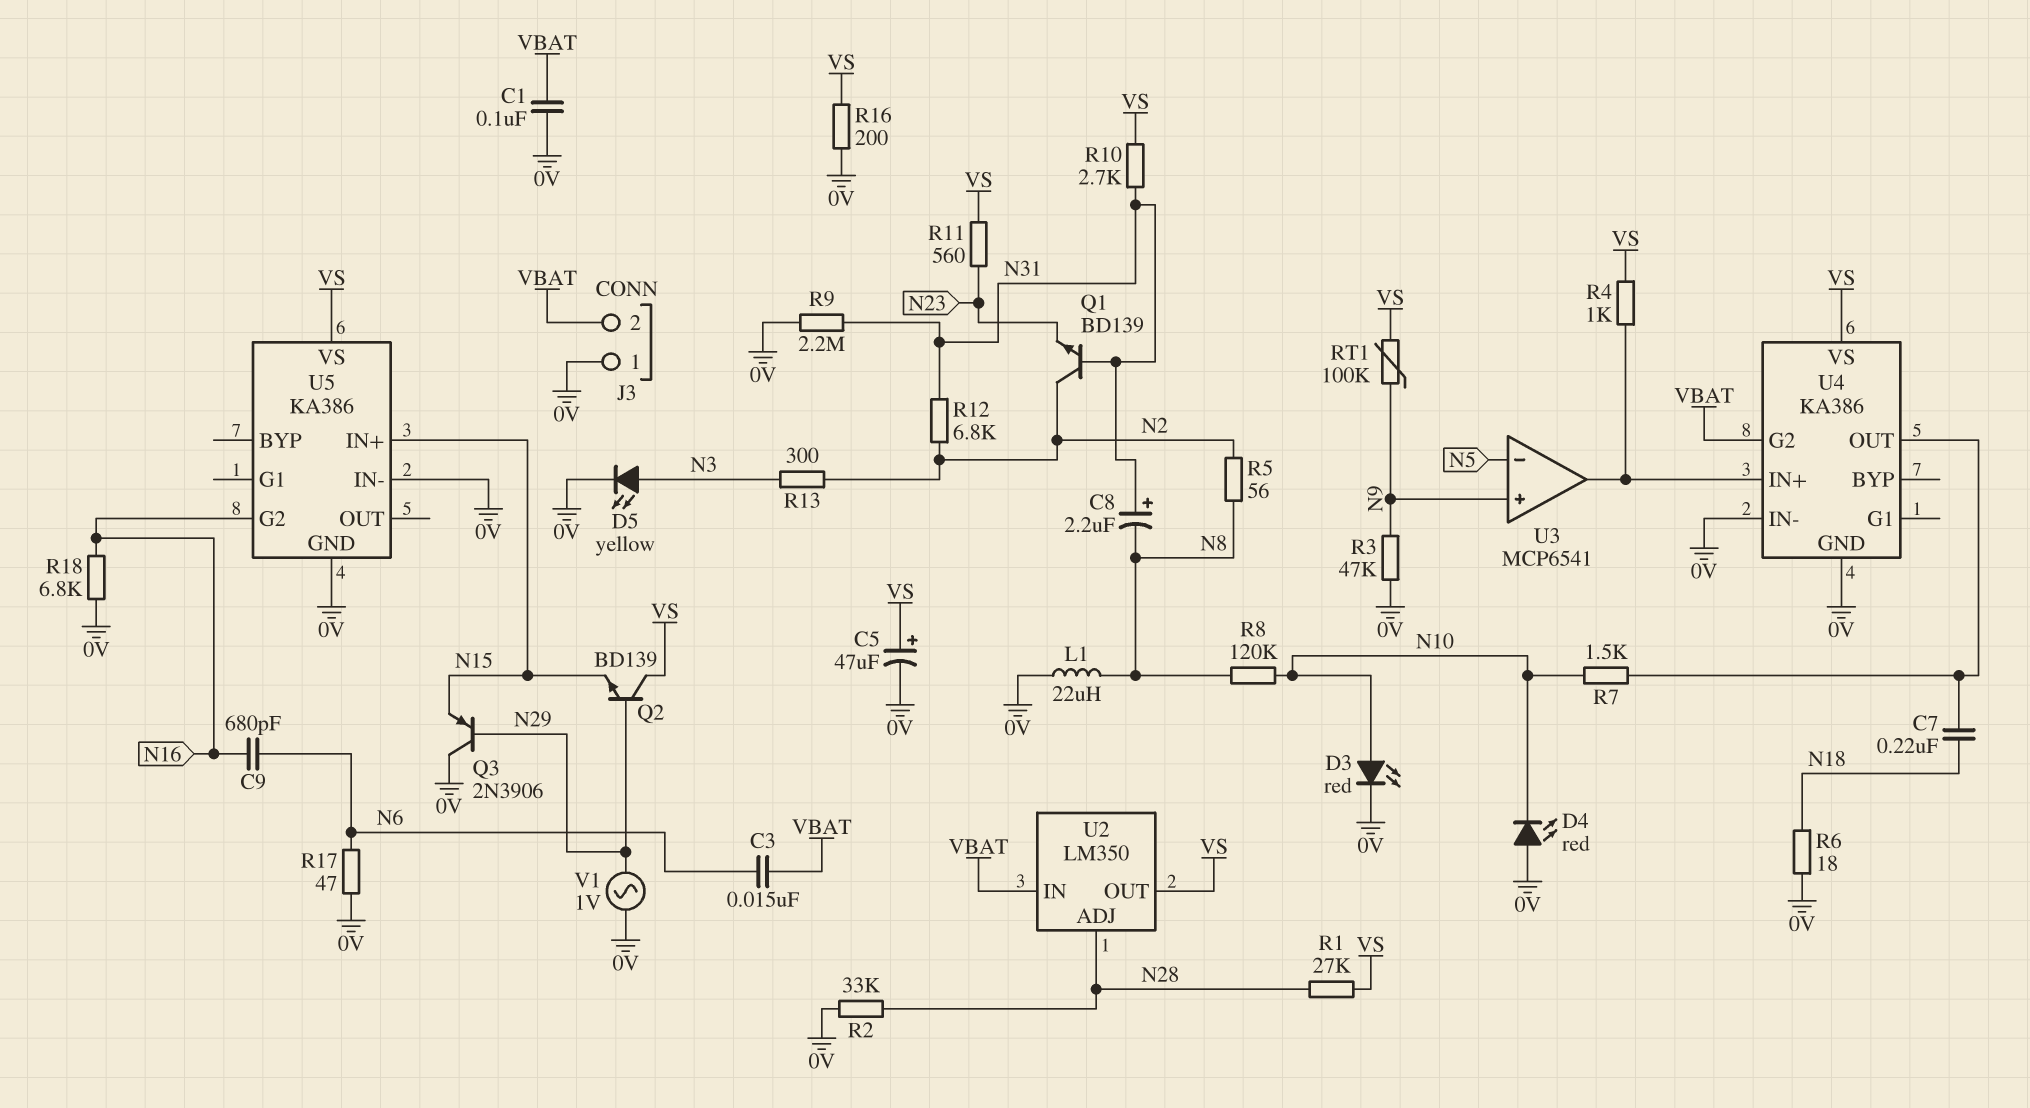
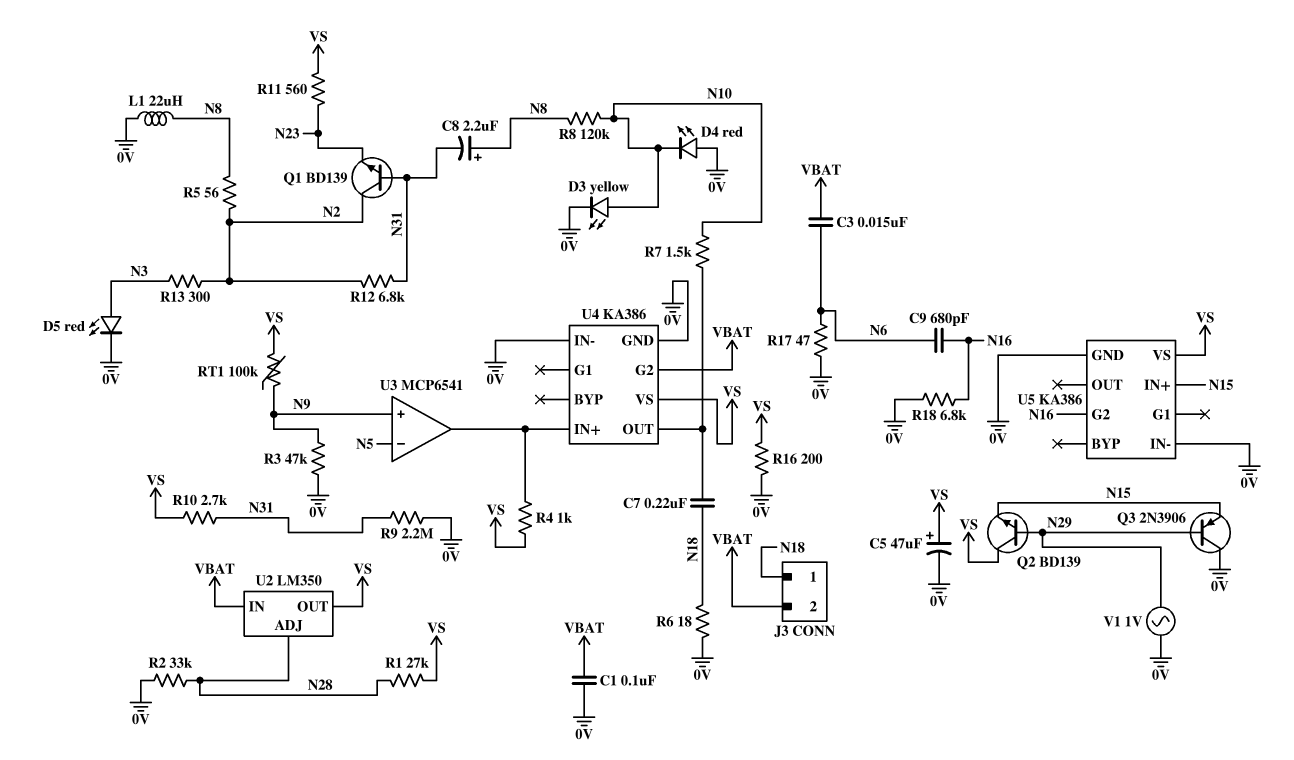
C8: 2.2uF (plus N31, minus N8) -> 2.2uF (plus N8, minus N31)
D3: LED red (A N10, K 0V) -> LED yellow (A N10, K 0V)
D5: LED yellow (A N3, K 0V) -> LED red (A N3, K 0V)
J3 pin 1: 0V -> N18

